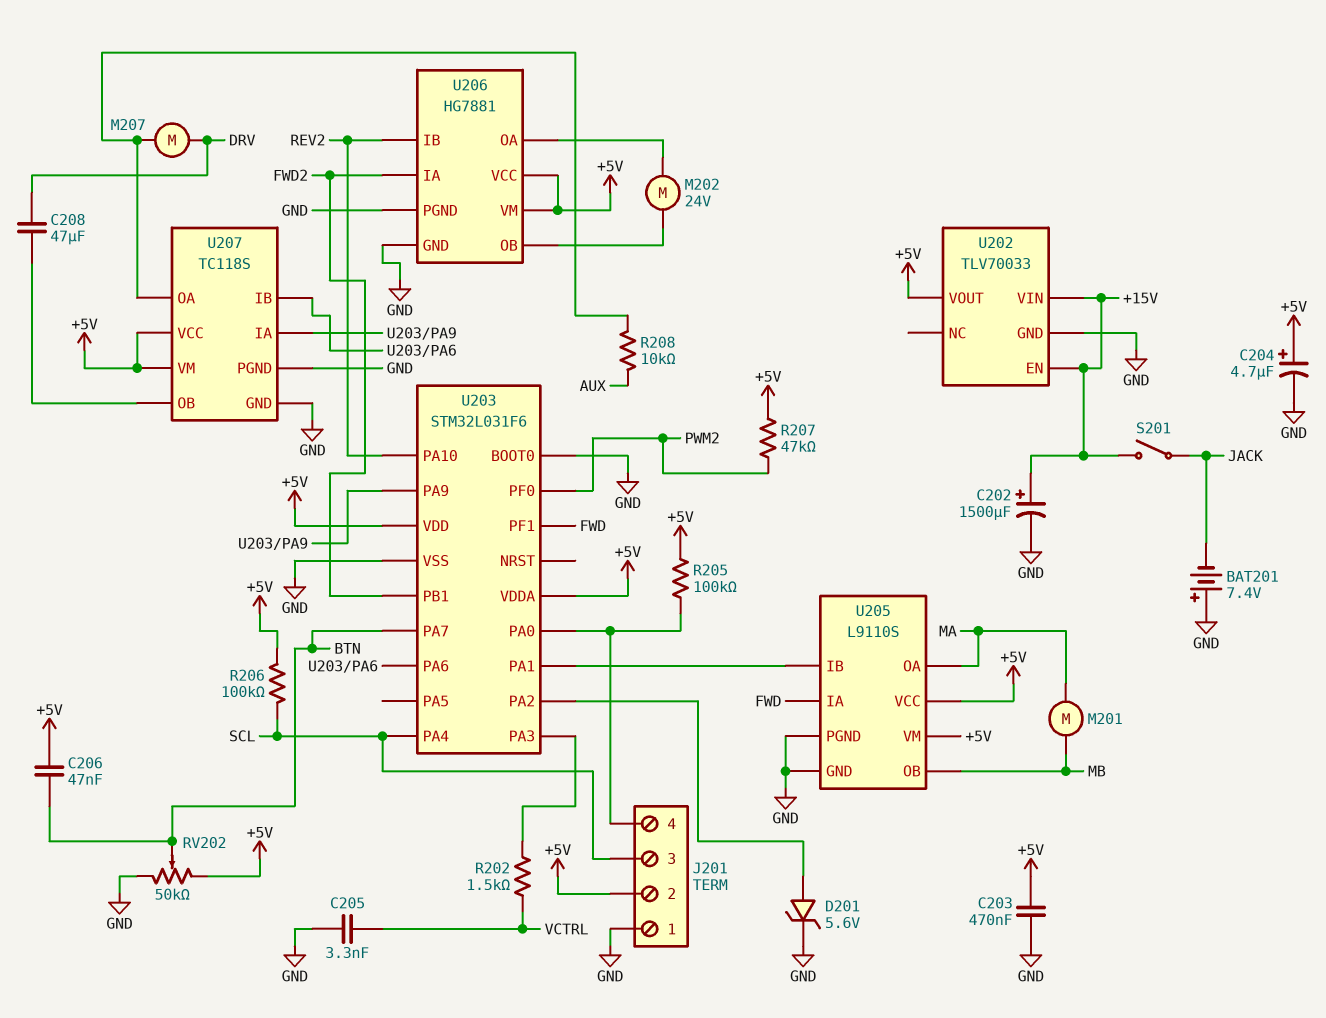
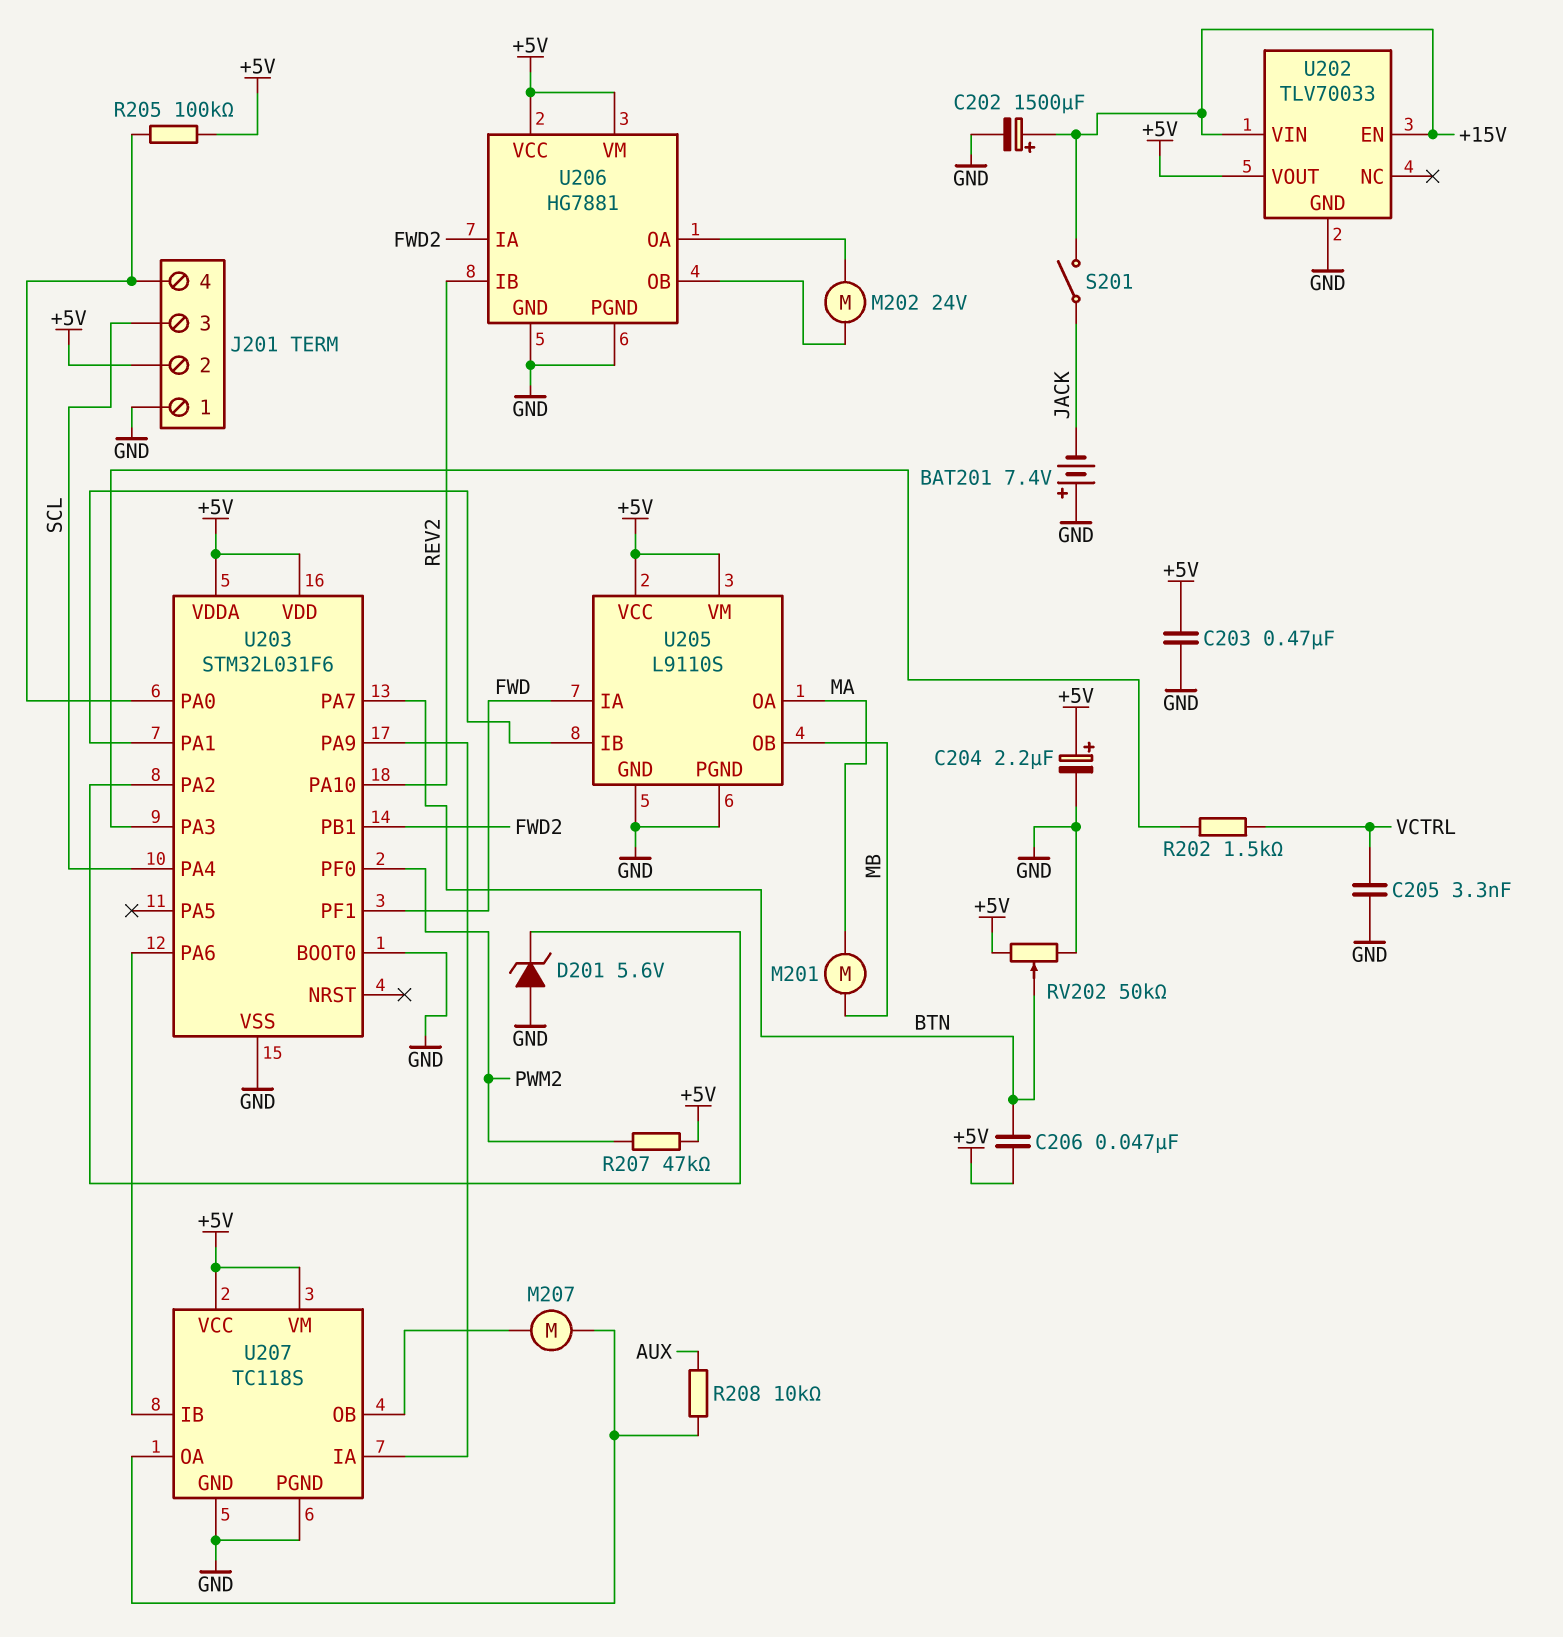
C204: 4.7uF (plus +5V, minus GND) -> 2.2uF (plus +5V, minus GND)
C208: 47uF (DRV, U207/OB) -> none
D201: zener 5.6V (A U203/PA2, K GND) -> zener 5.6V (A GND, K U203/PA2)
M207: motor (DRV, U207/OA) -> motor (U207/OA, U207/OB)
R206: 100k (+5V, SCL) -> none

